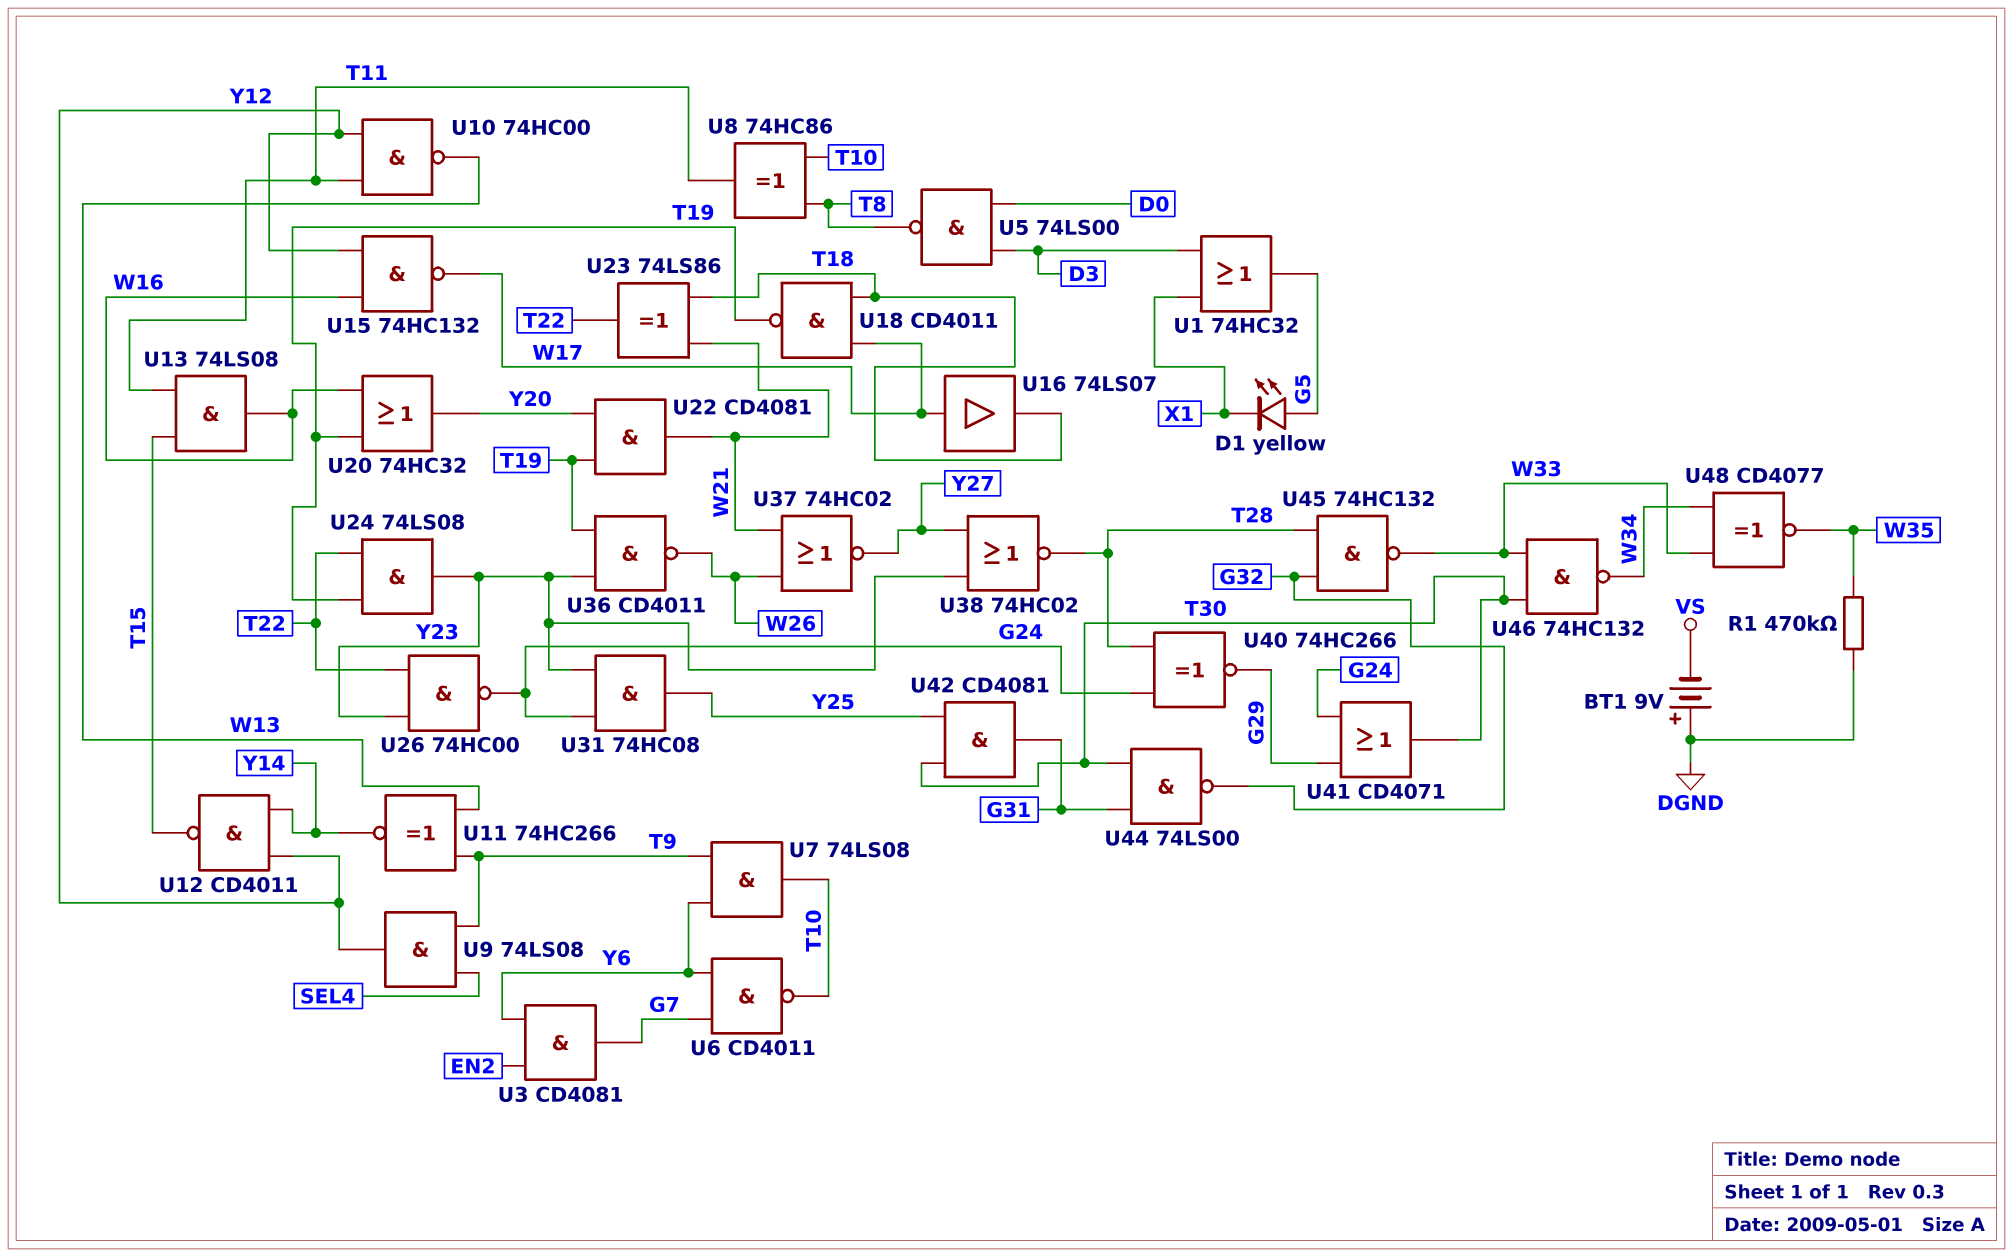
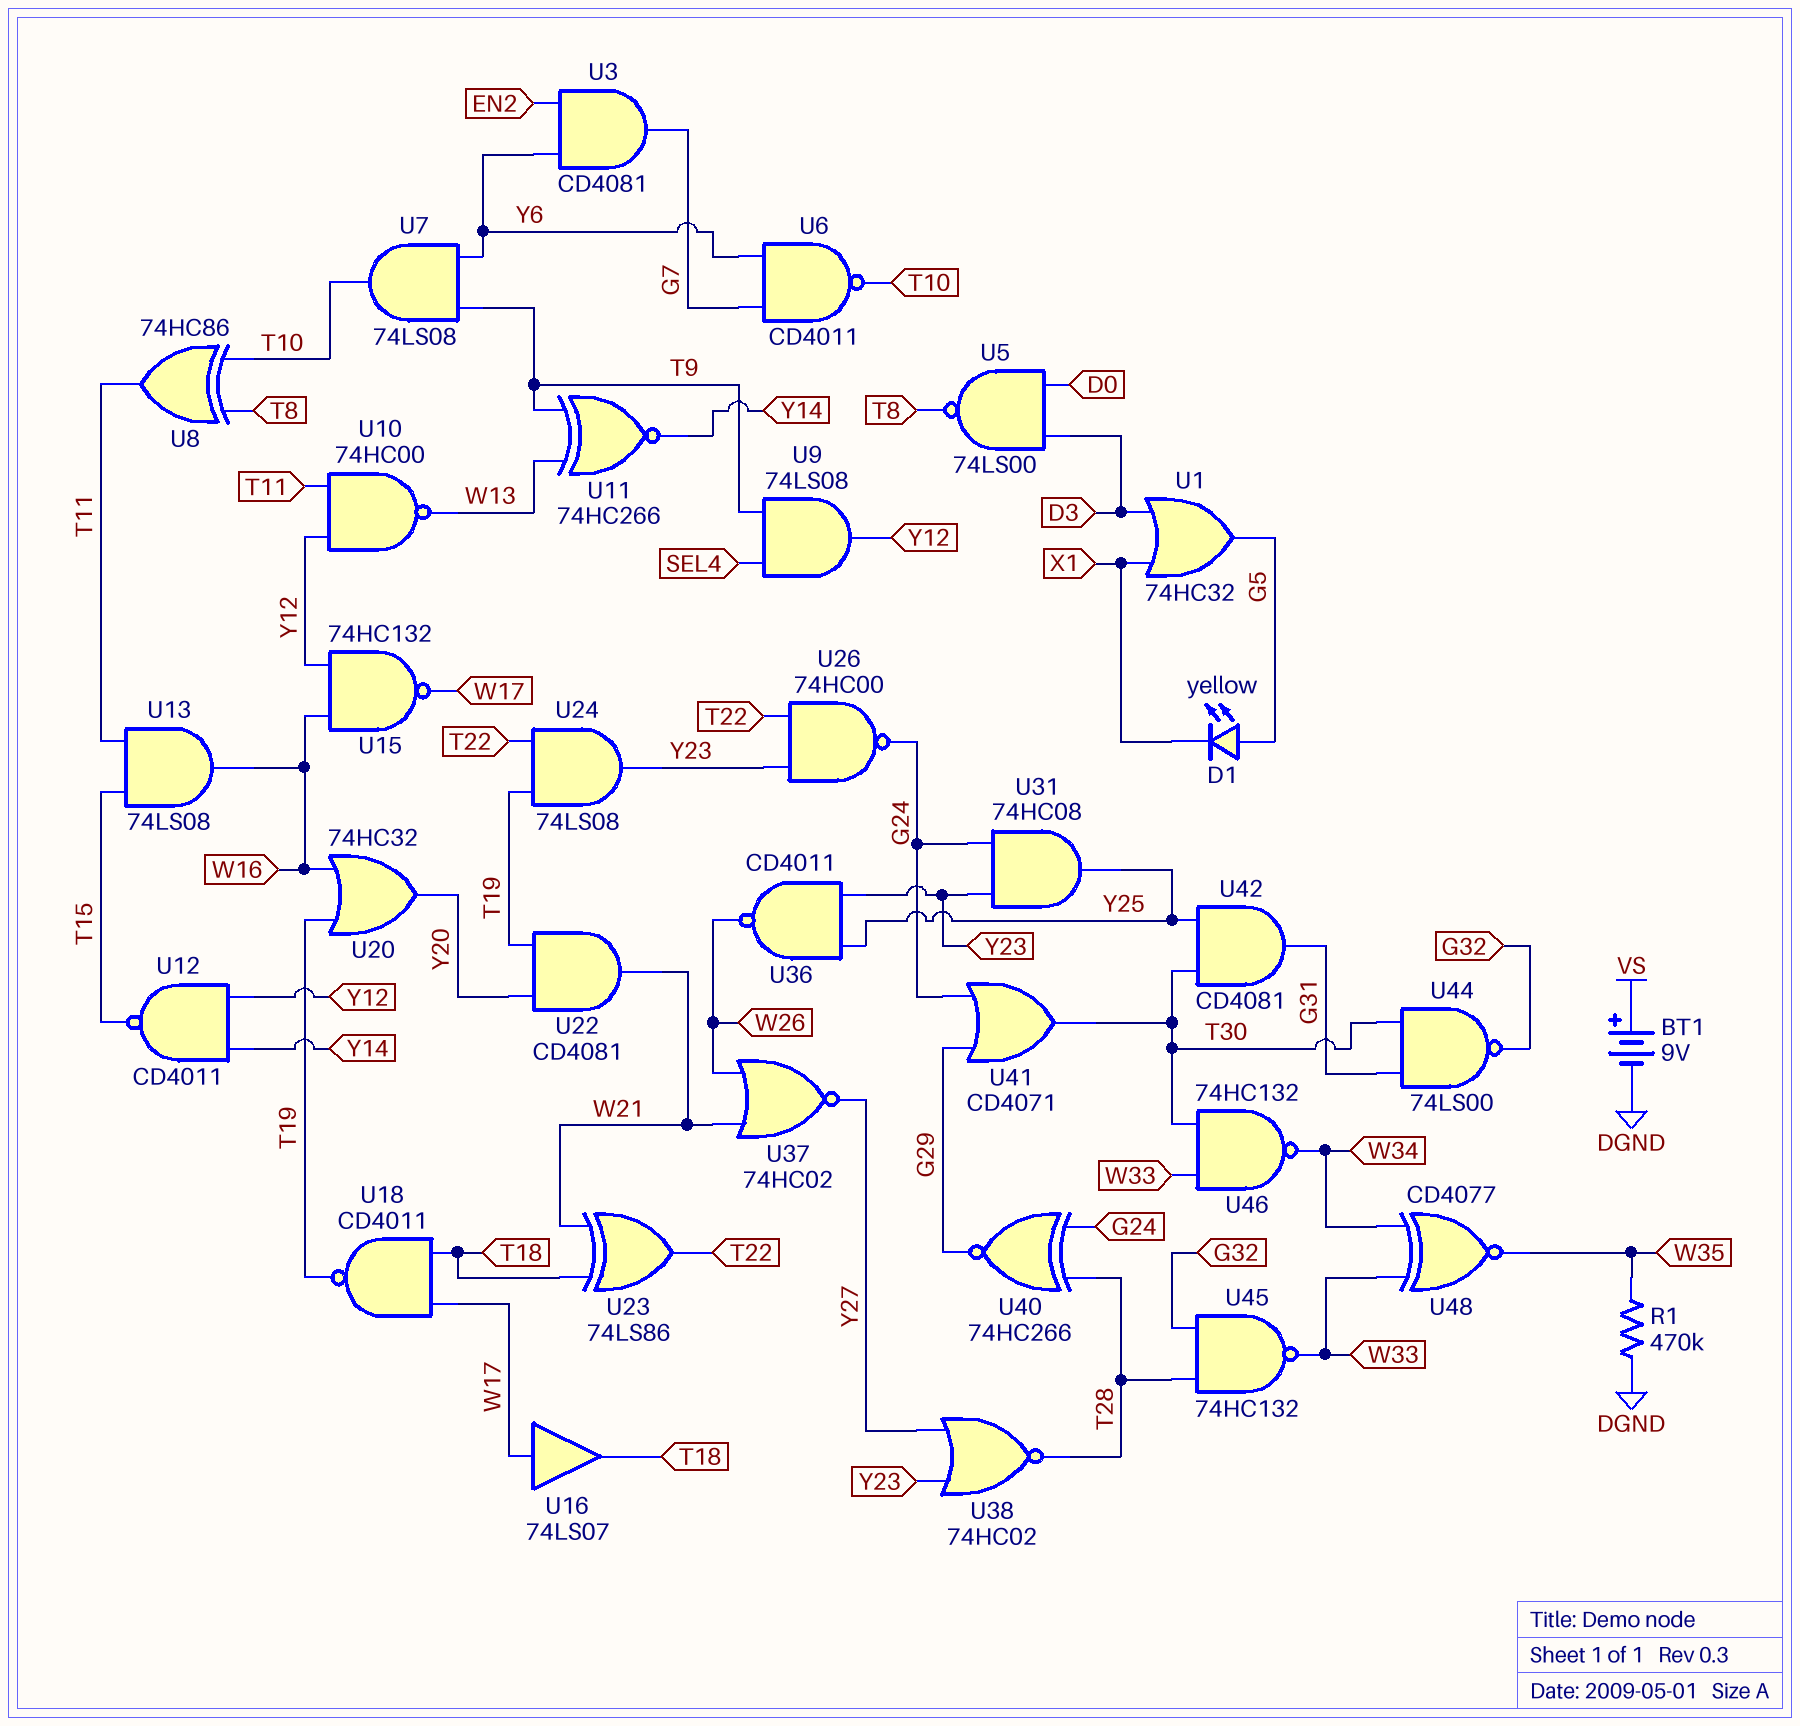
BT1: 9V (plus DGND, minus VS) -> 9V (plus VS, minus DGND)
U36: NAND CD4011 (in T19, in Y23, out W26) -> NAND CD4011 (in Y23, in Y25, out W26)

